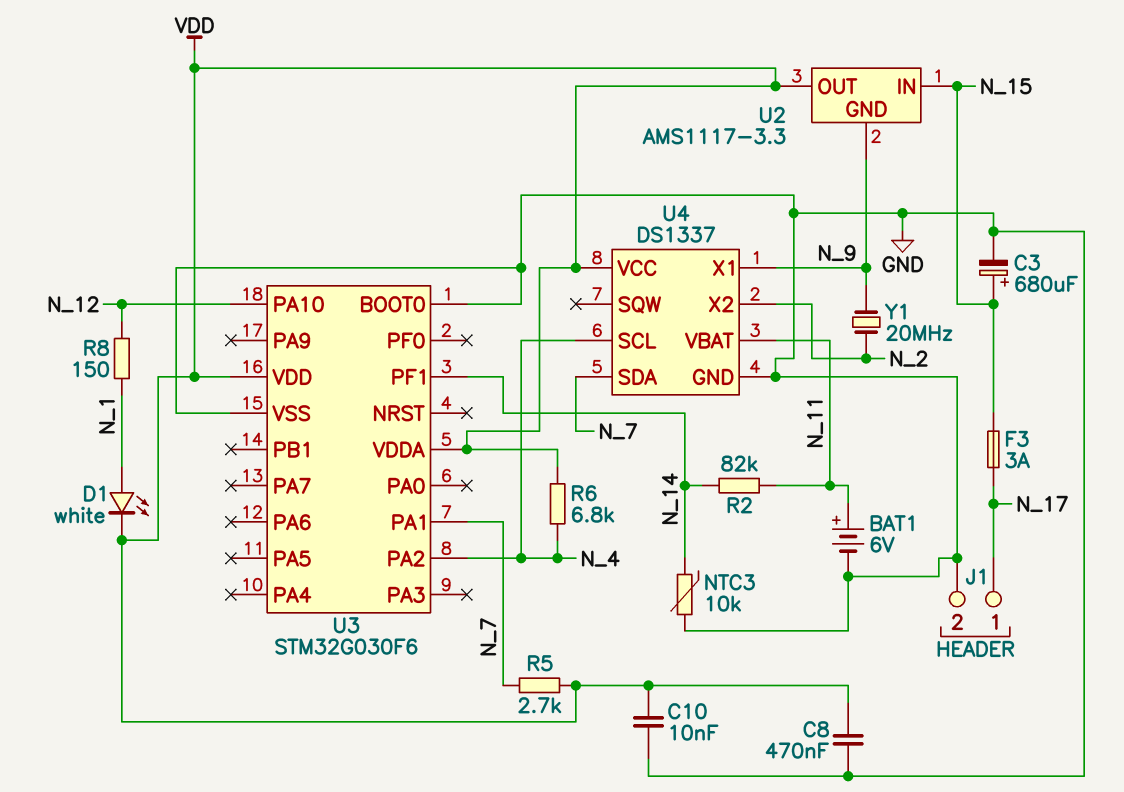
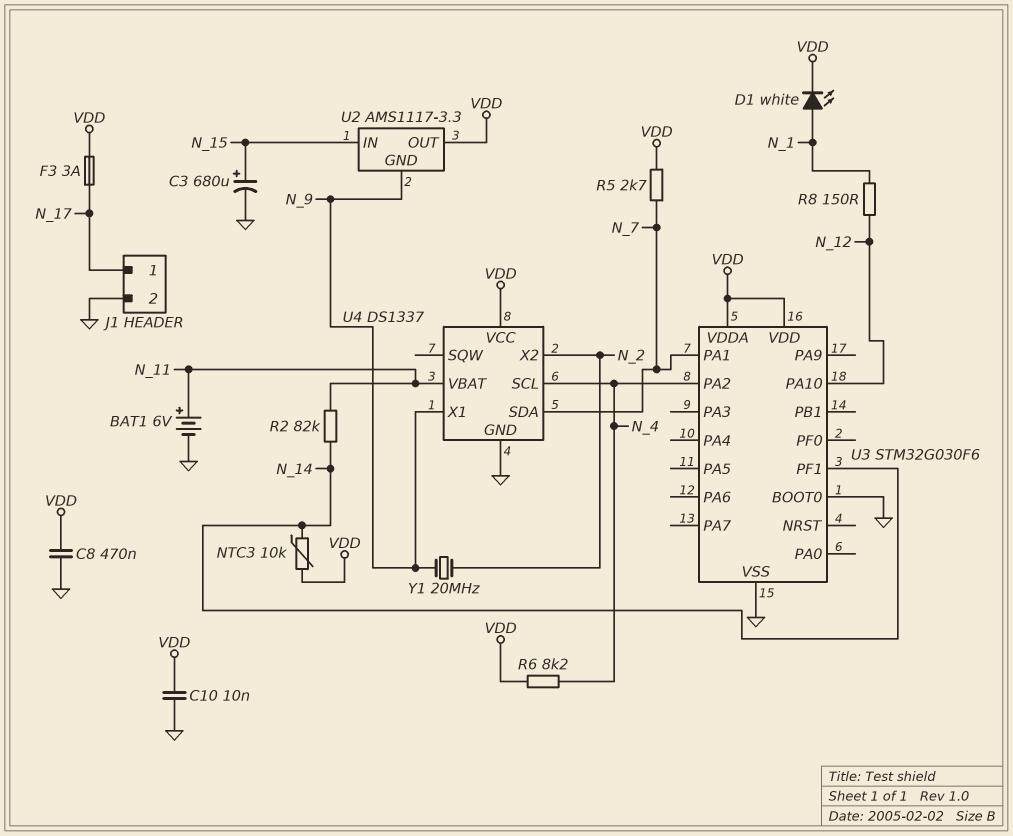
F3: 3A (N_15, N_17) -> 3A (N_17, VDD)
NTC3: 10k (GND, N_14) -> 10k (N_14, VDD)
R6: 6.8k (N_4, VDD) -> 8.2k (N_4, VDD)

